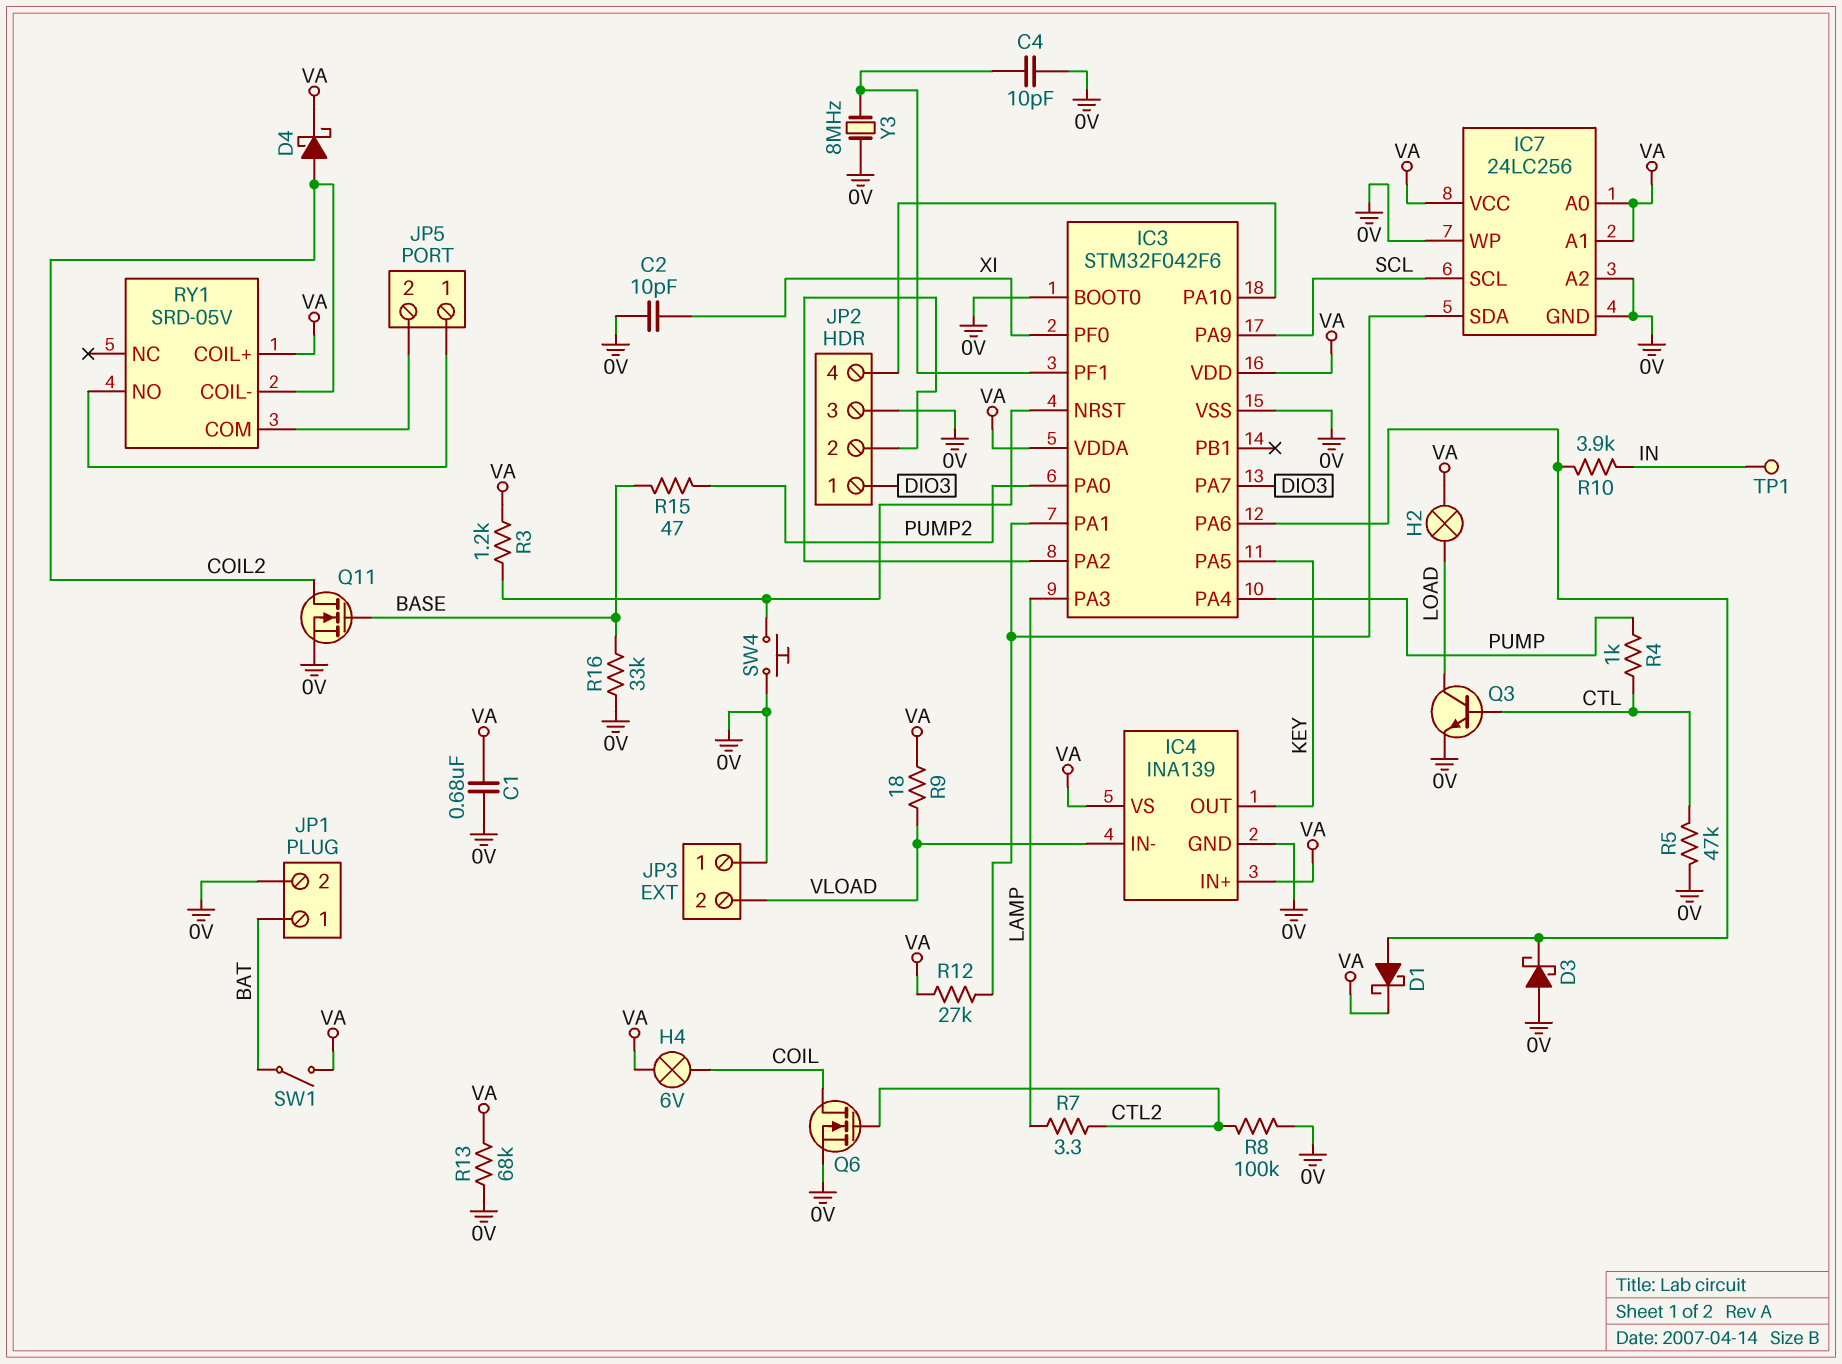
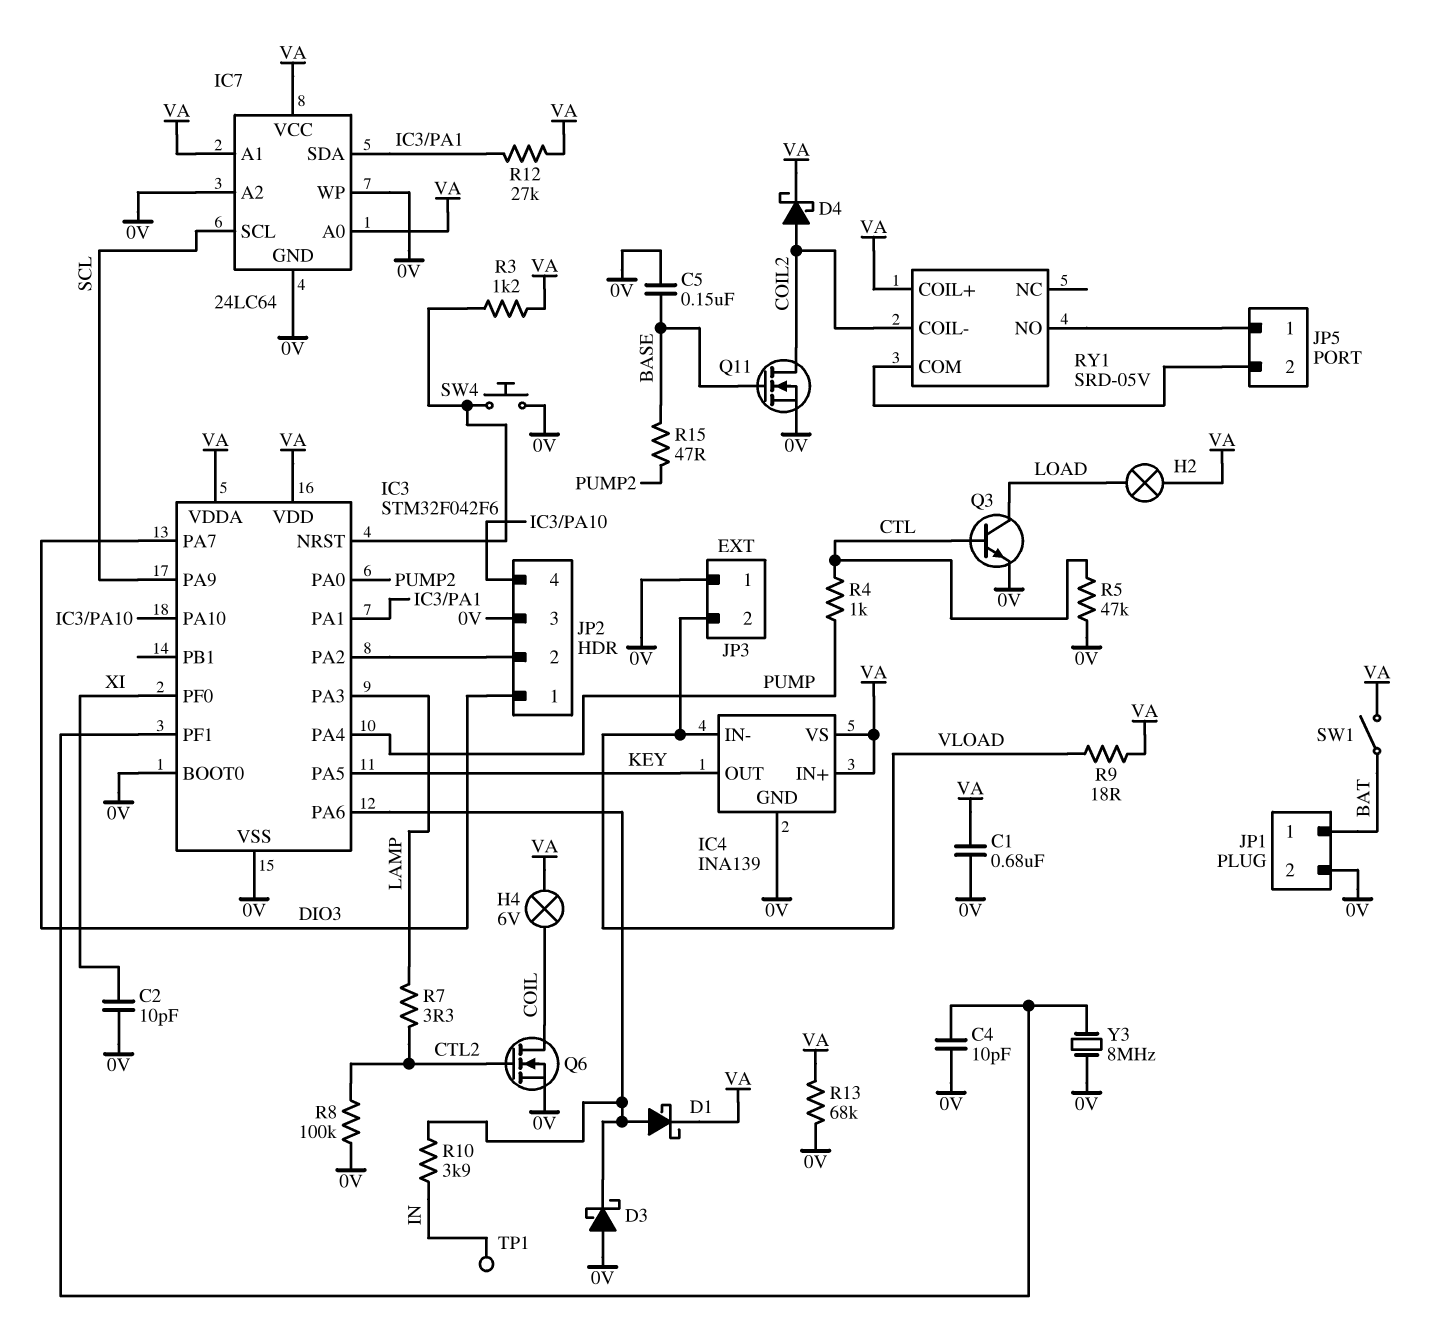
C5: none -> 150nF (0V, BASE)
IC7: 24LC256 -> 24LC64
R16: 33k (0V, BASE) -> none

